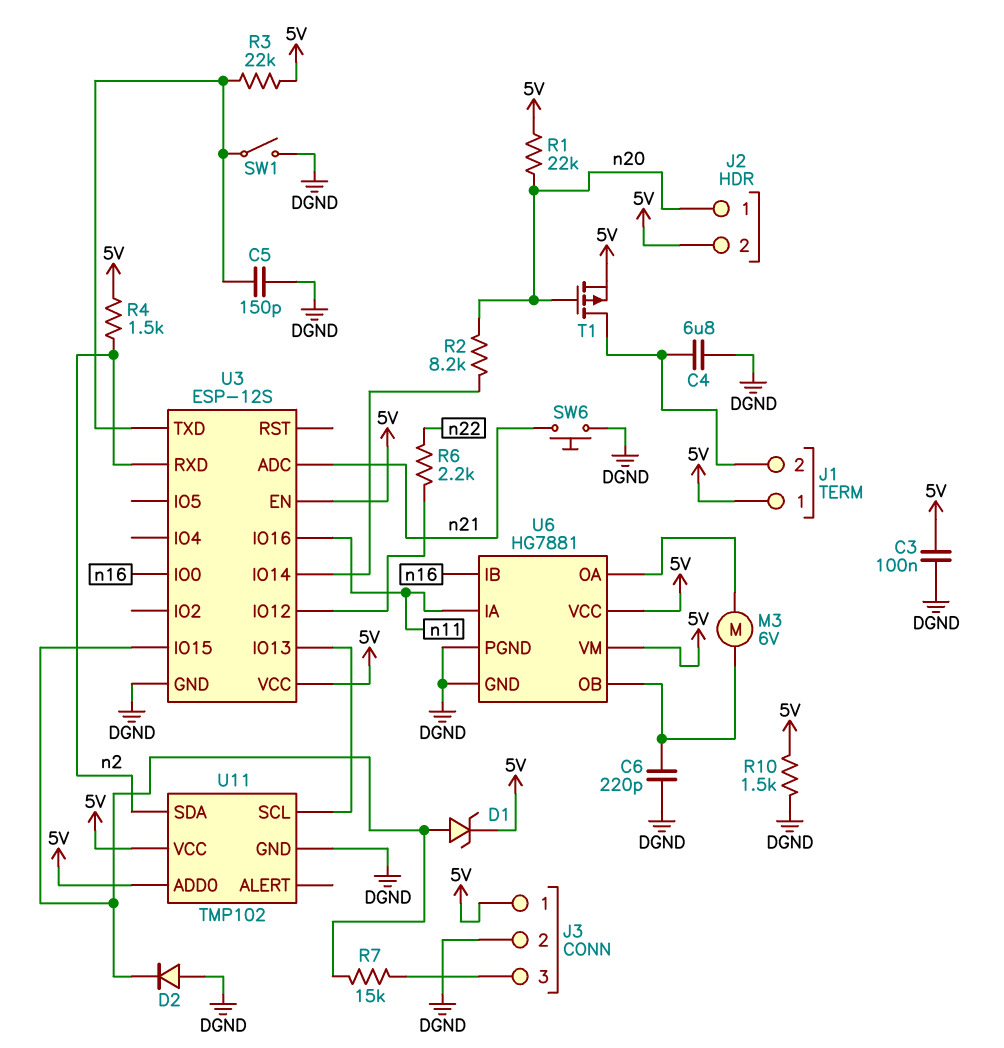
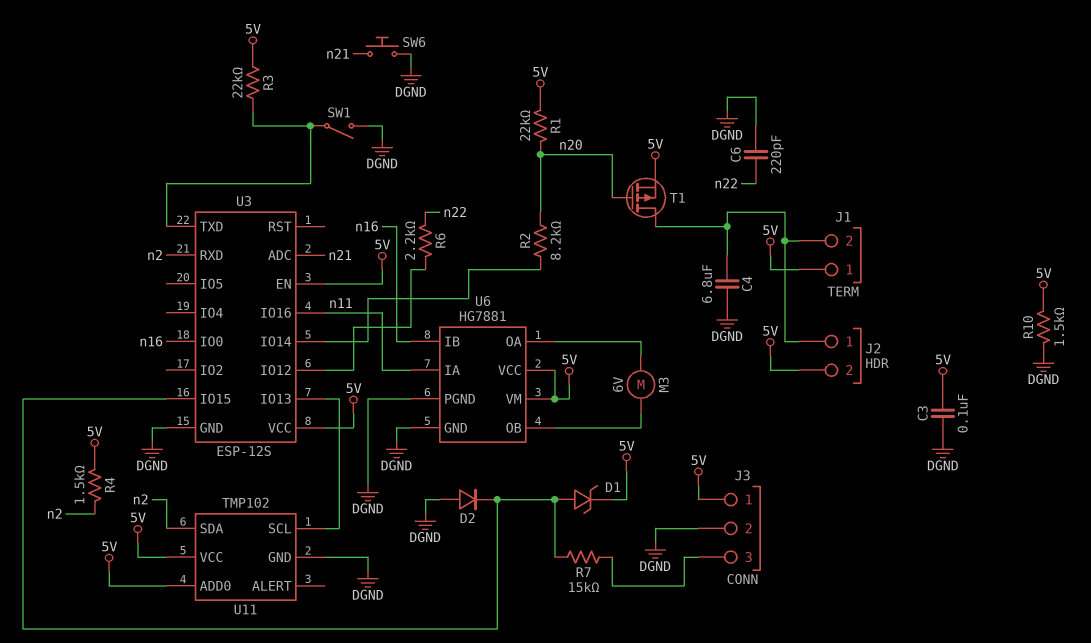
C5: 150pF (DGND, U3/TXD) -> none
C6: 220pF (DGND, U6/OB) -> 220pF (DGND, n22)
J2 pin 1: n20 -> J1/2

